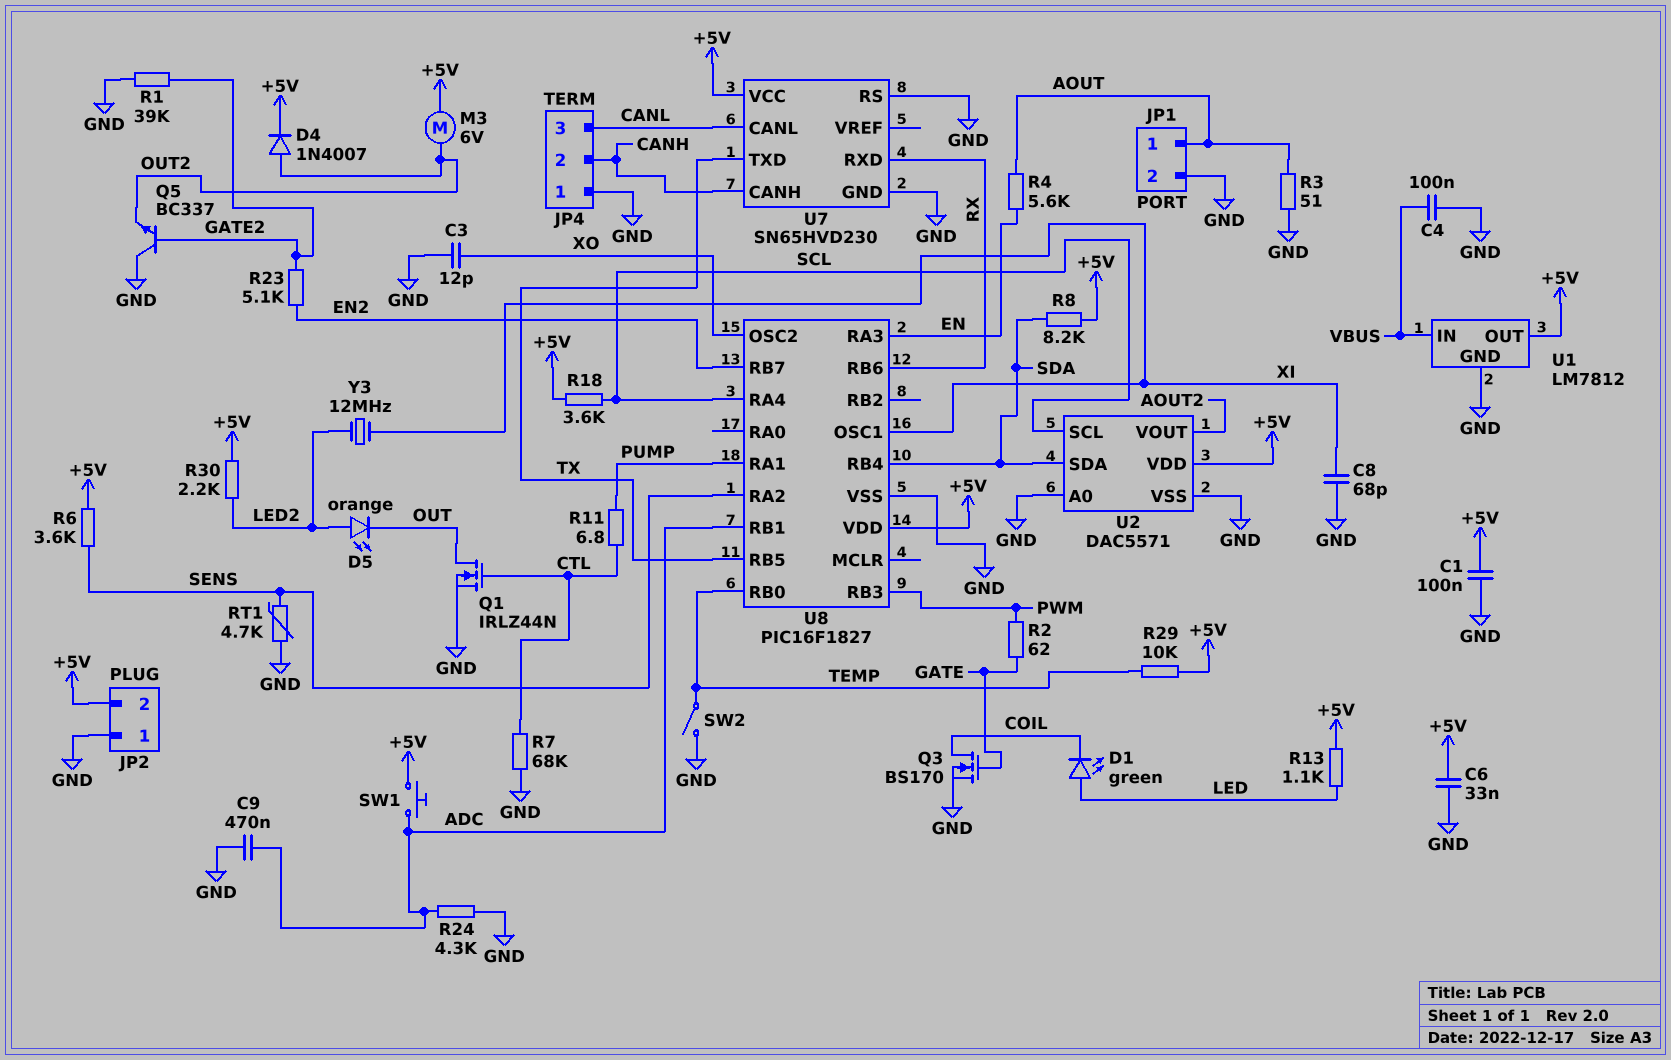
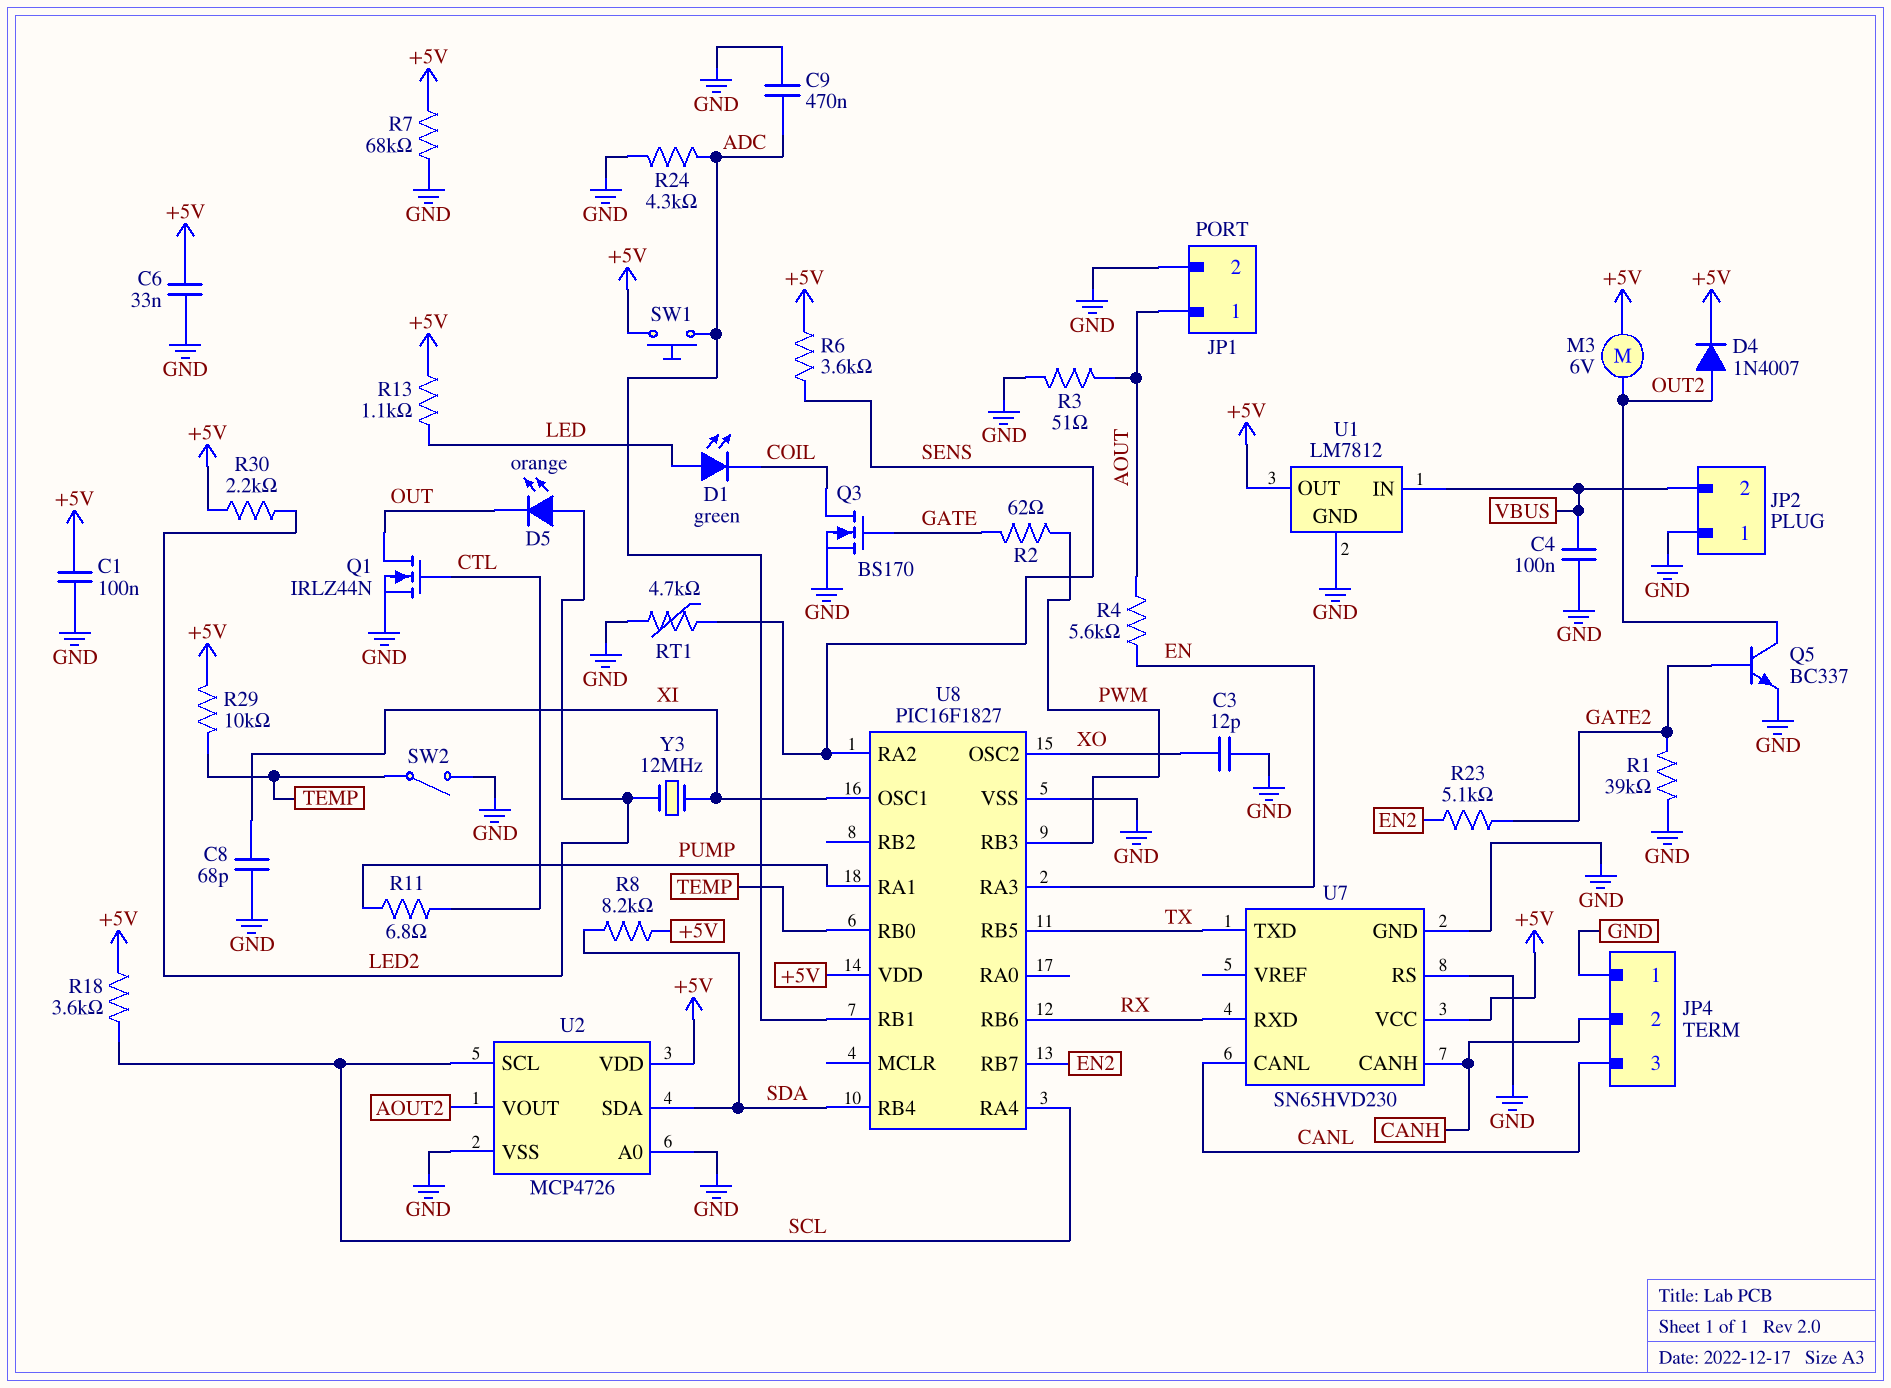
JP2 pin 2: +5V -> VBUS
Q5: NPN BC337 (B GATE2, C GND, E OUT2) -> NPN BC337 (B GATE2, C OUT2, E GND)
R7: 68k (CTL, GND) -> 68k (+5V, GND)
U2: DAC5571 -> MCP4726

